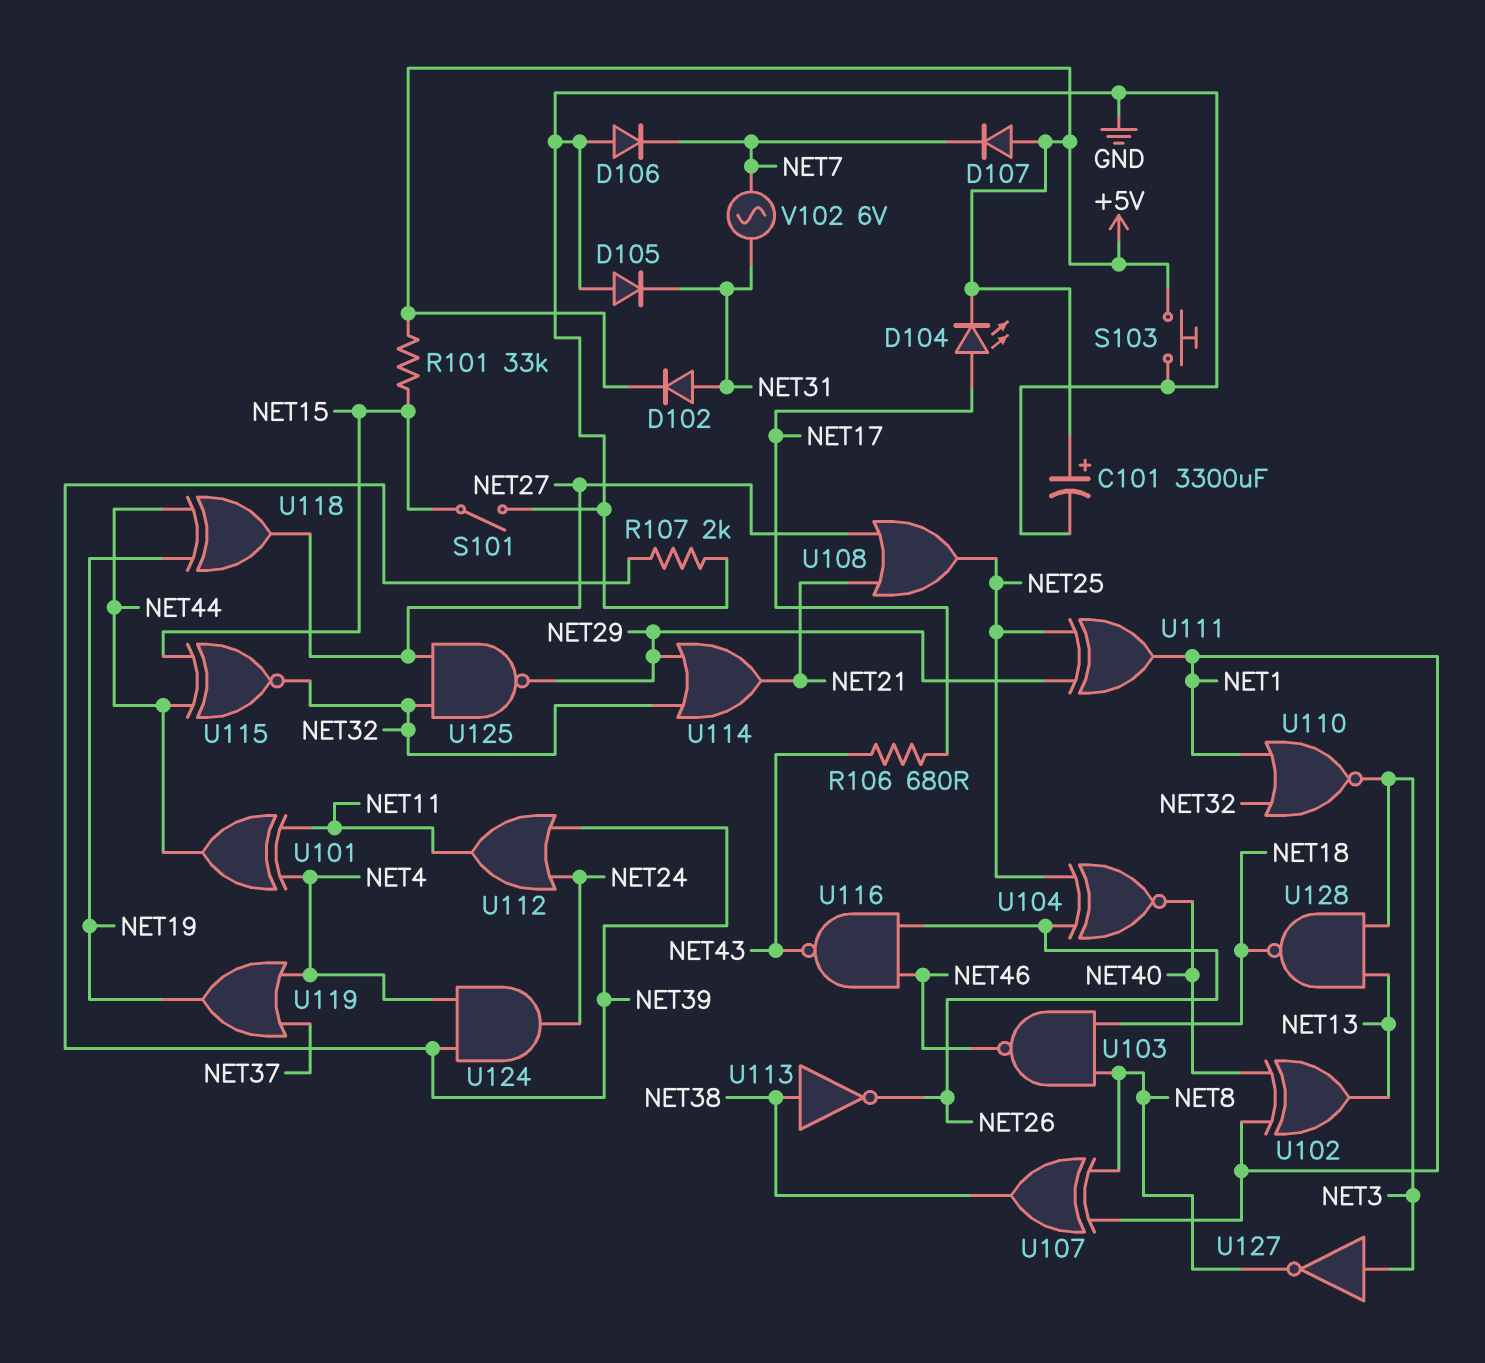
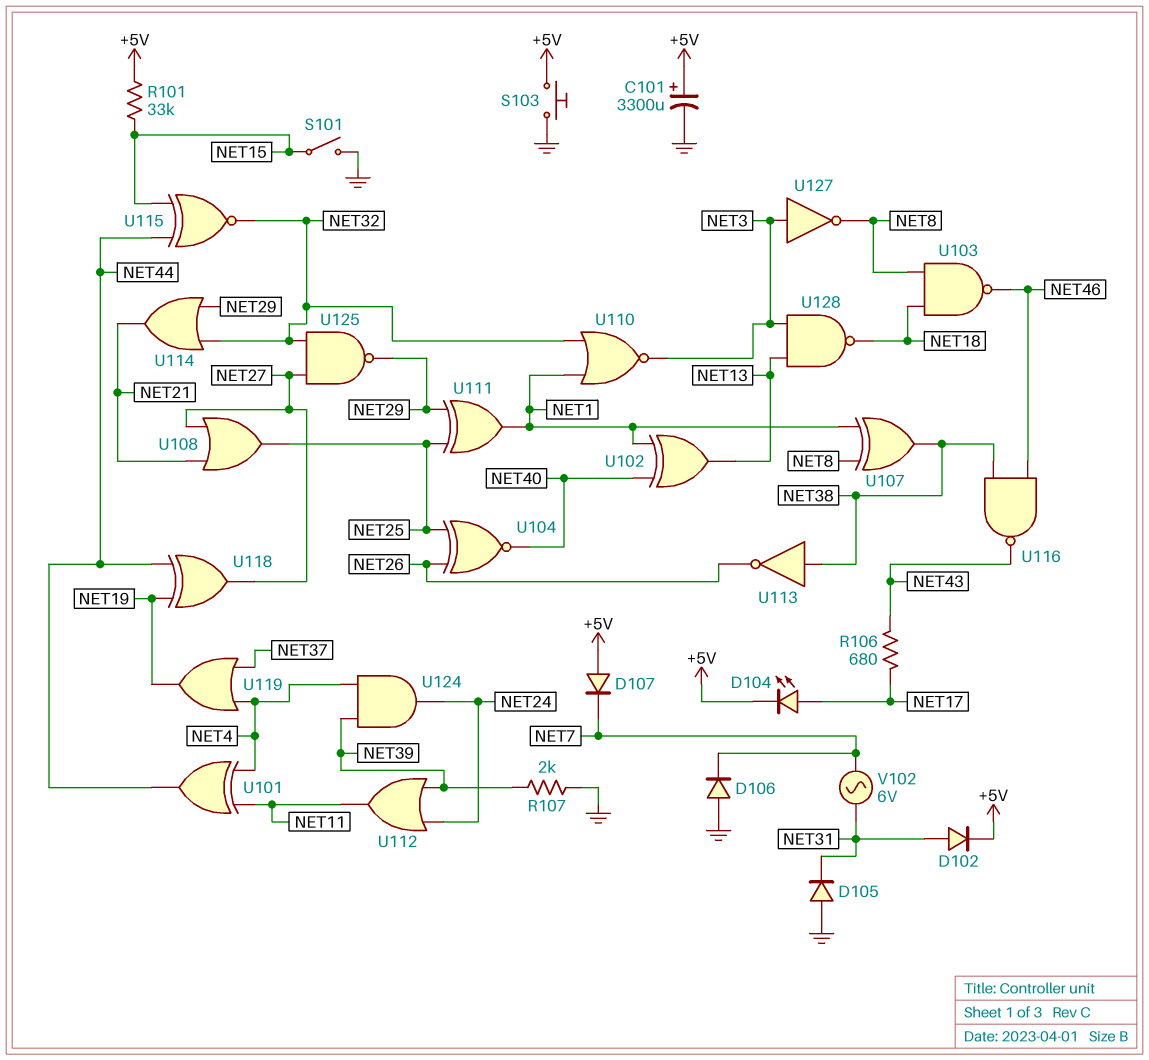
U116: NAND (in NET26, in NET46, out NET43) -> NAND (in NET38, in NET46, out NET43)

